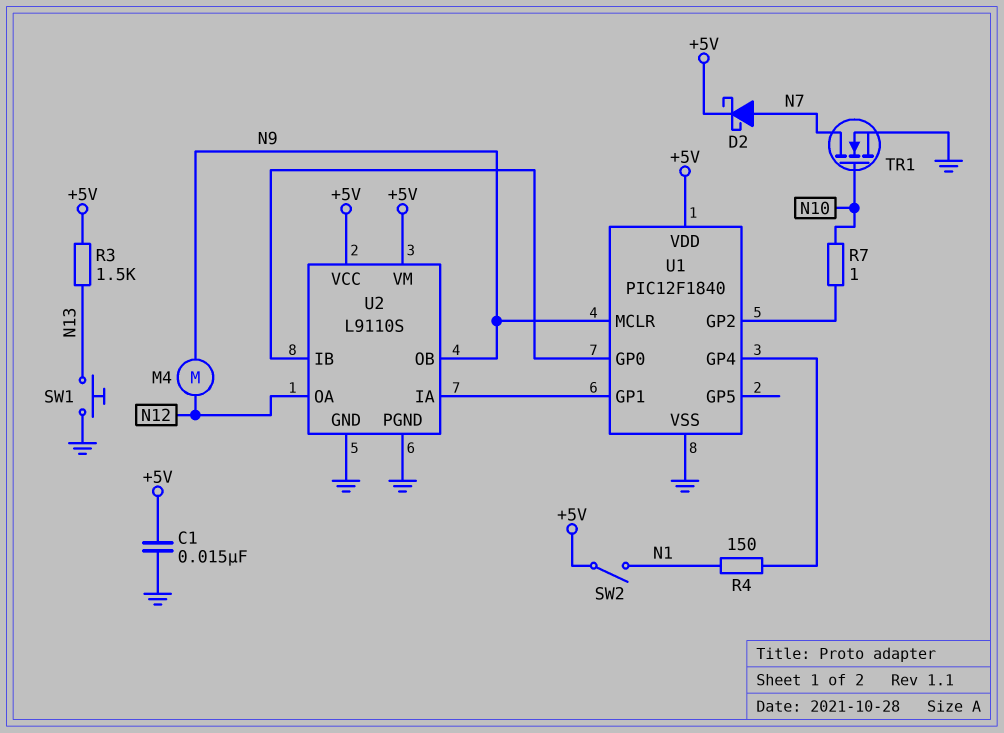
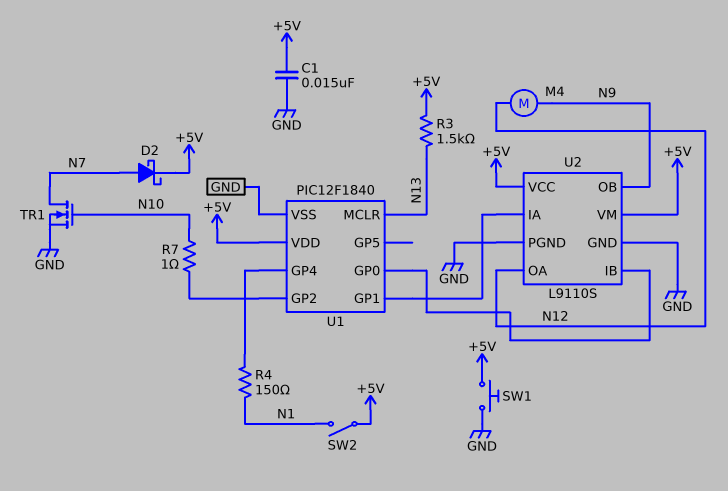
SW1: button (GND, N13) -> button (+5V, GND)
U1 pin MCLR: N9 -> N13

